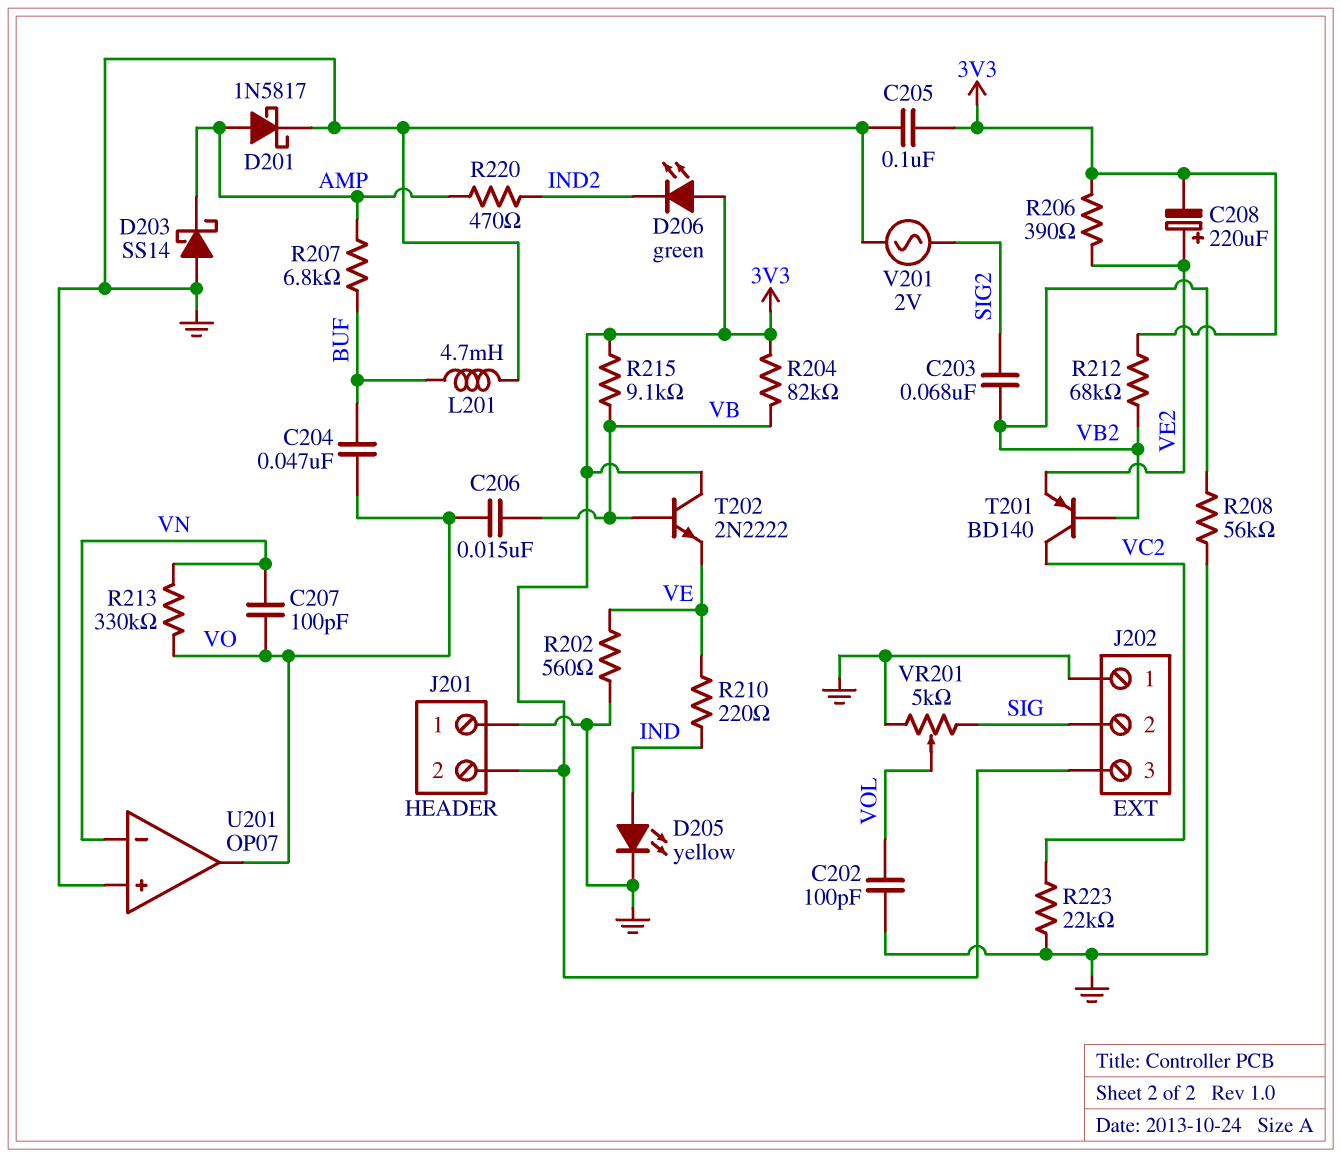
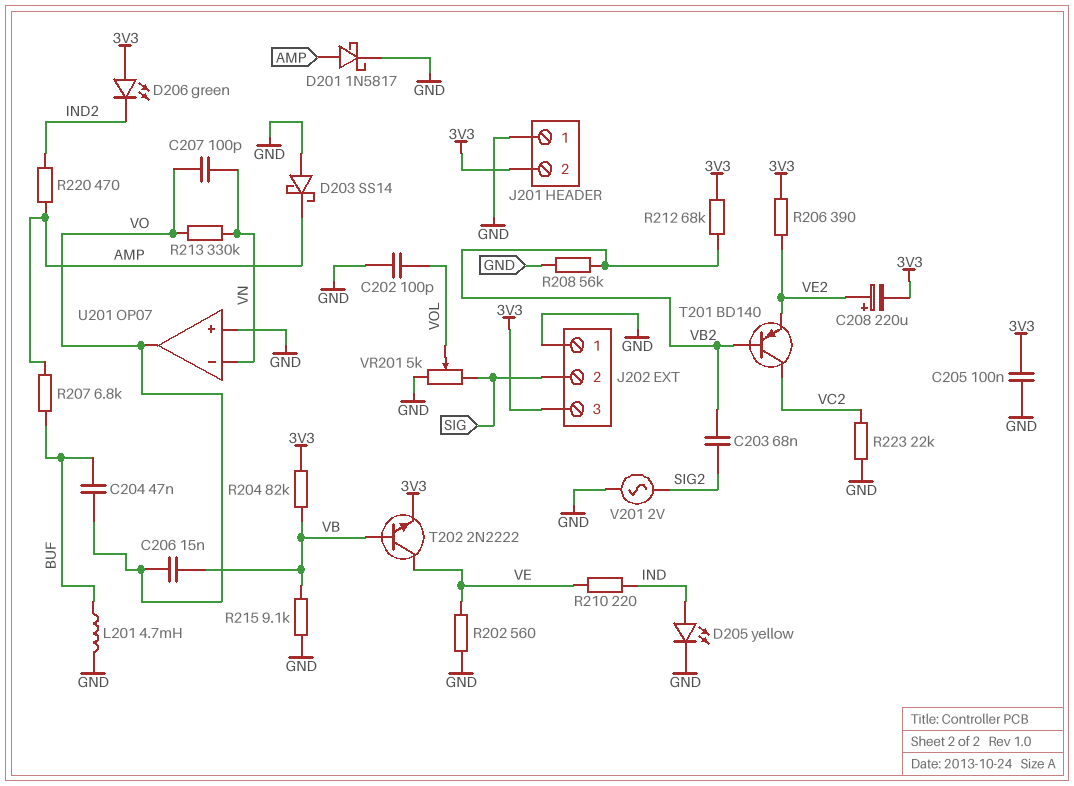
R215: 9.1k (3V3, VB) -> 9.1k (GND, VB)
T202: NPN 2N2222 (B VB, C 3V3, E VE) -> NPN 2N2222 (B VB, C VE, E 3V3)

